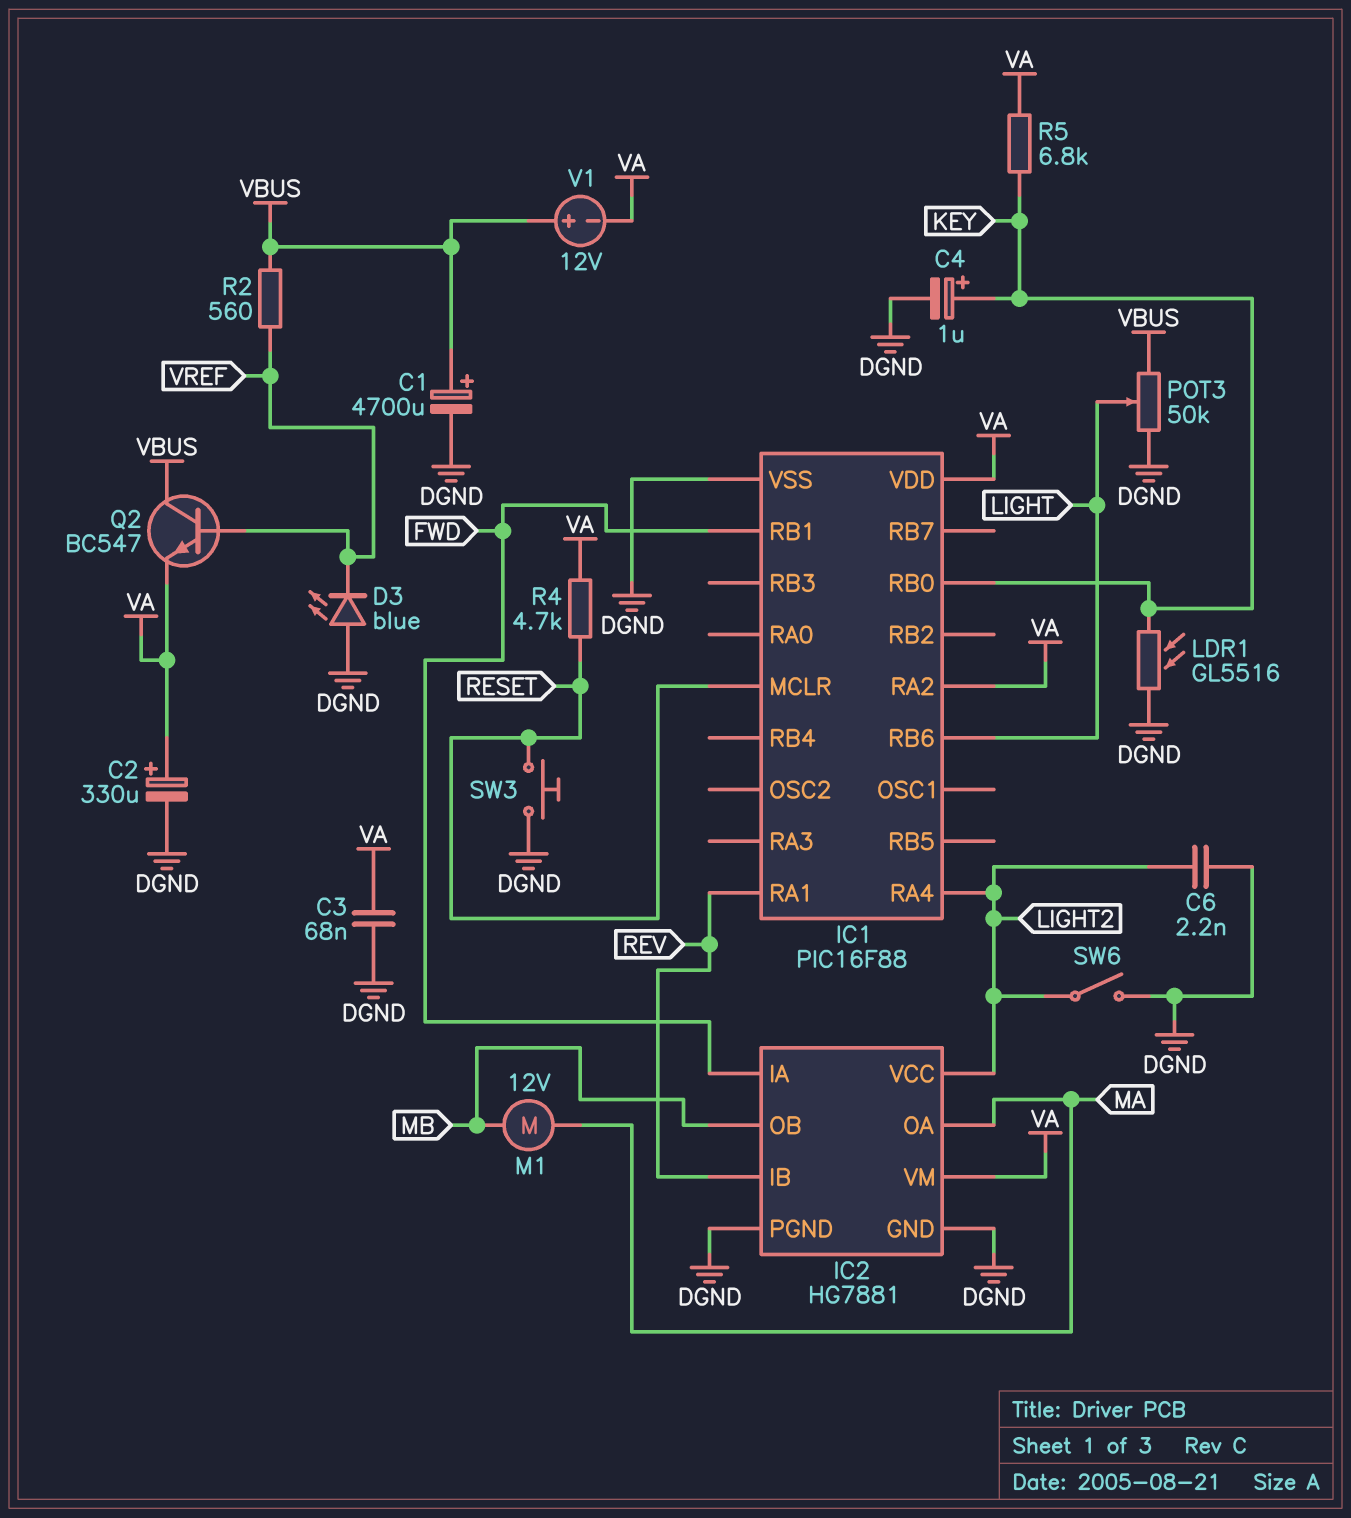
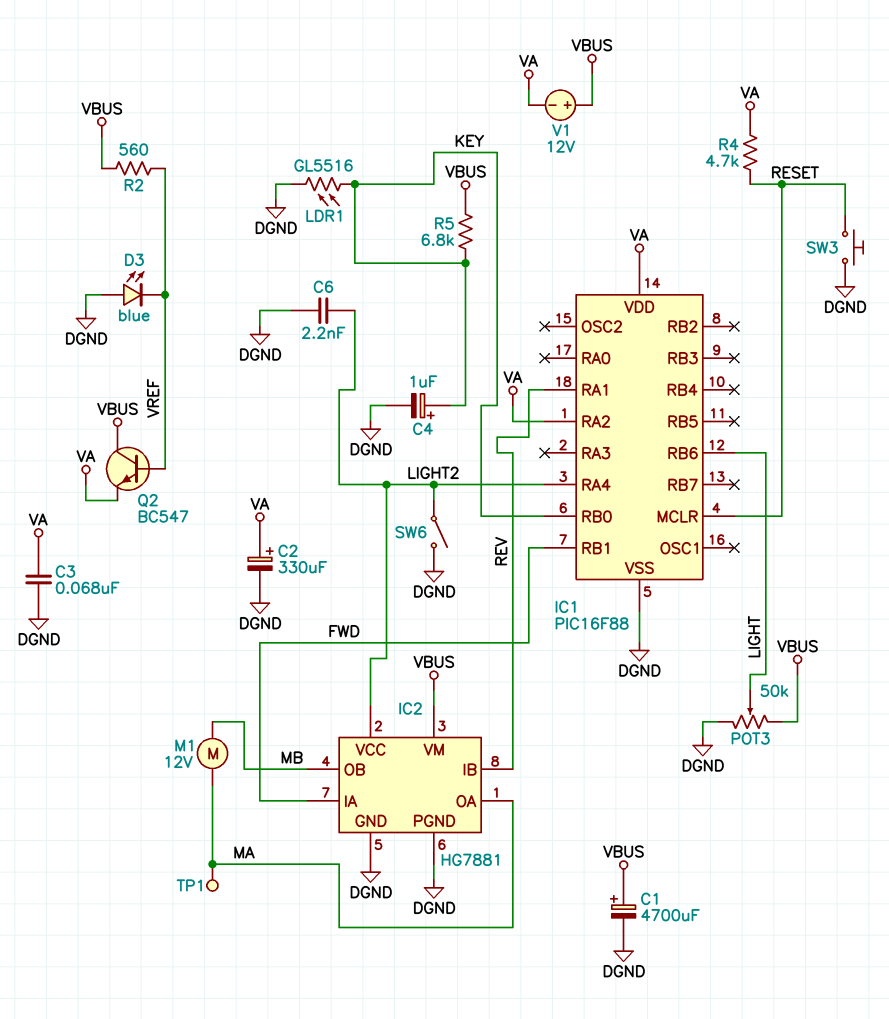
IC2 pin VM: VA -> VBUS
R5: 6.8k (KEY, VA) -> 6.8k (KEY, VBUS)
TP1: none -> test point (MA)

